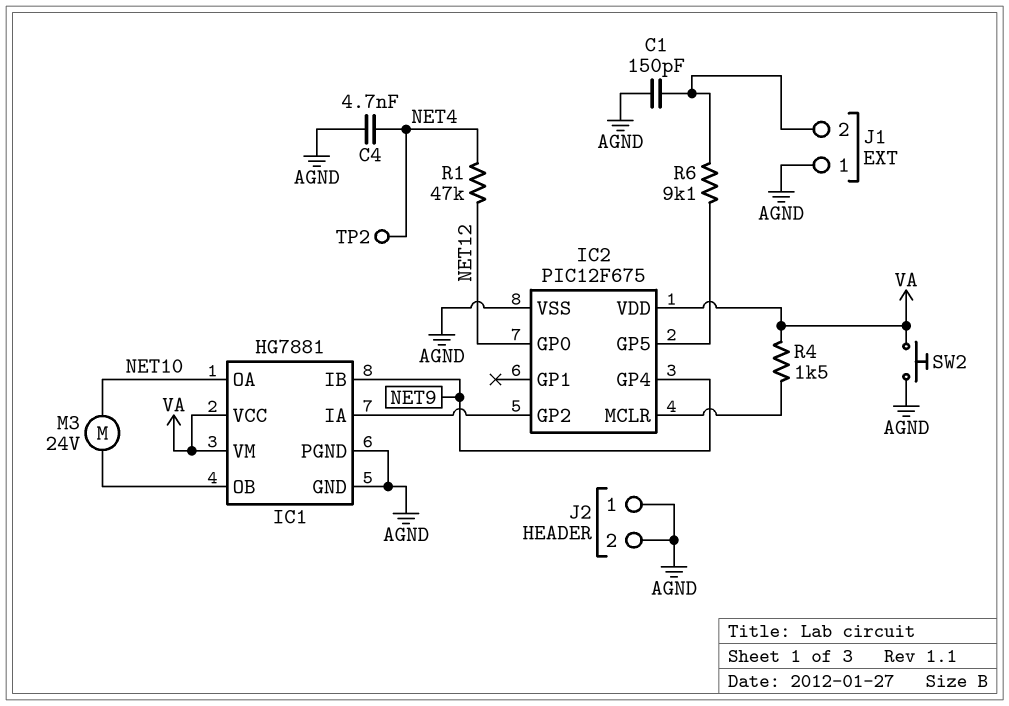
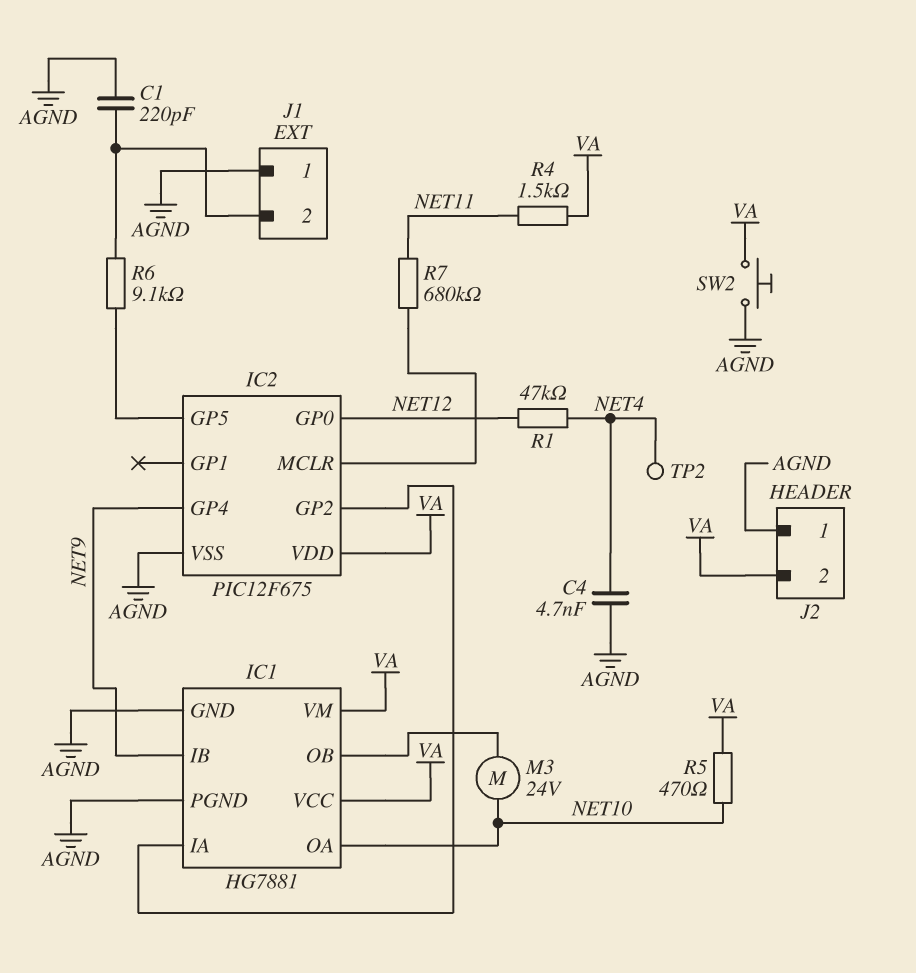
C1: 150pF (AGND, J1/2) -> 220pF (AGND, J1/2)
J2 pin 2: AGND -> VA
R4: 1.5k (IC2/MCLR, VA) -> 1.5k (NET11, VA)
R5: none -> 470 (NET10, VA)
R7: none -> 680k (IC2/MCLR, NET11)

